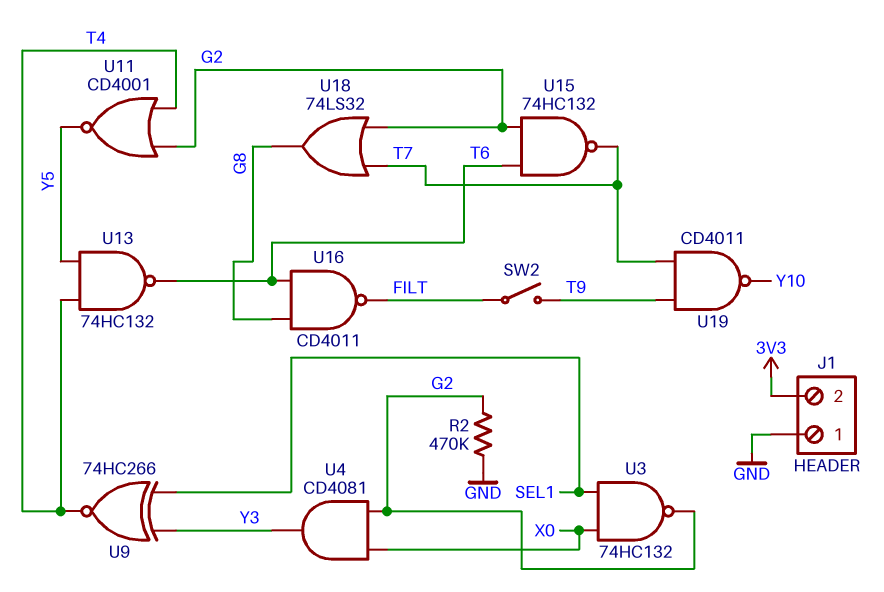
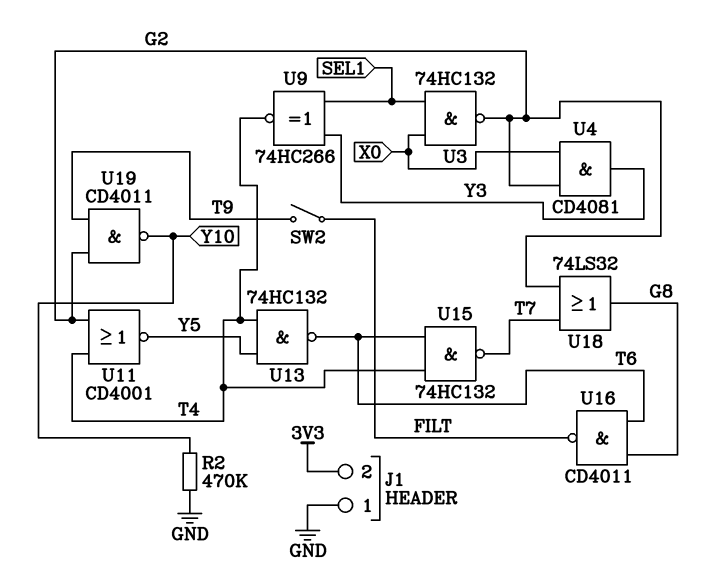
R2: 470k (G2, GND) -> 470k (GND, Y10)
U15: NAND 74HC132 (in G2, in T6, out T7) -> NAND 74HC132 (in T4, in T6, out T7)
U19: NAND CD4011 (in T7, in T9, out Y10) -> NAND CD4011 (in G2, in T9, out Y10)

